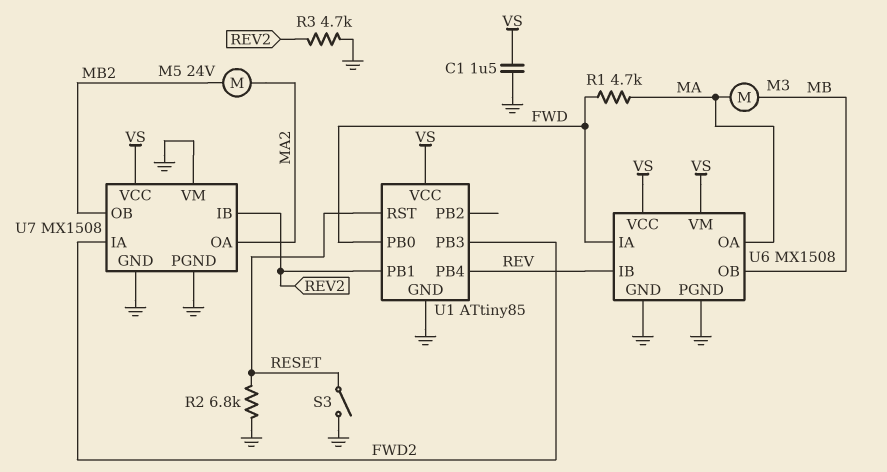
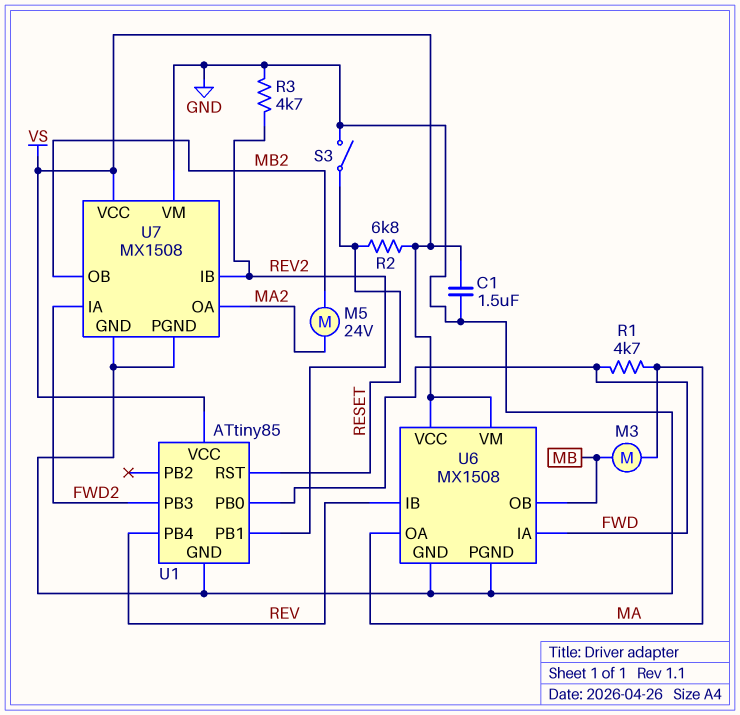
R2: 6.8k (GND, RESET) -> 6.8k (RESET, VS)

